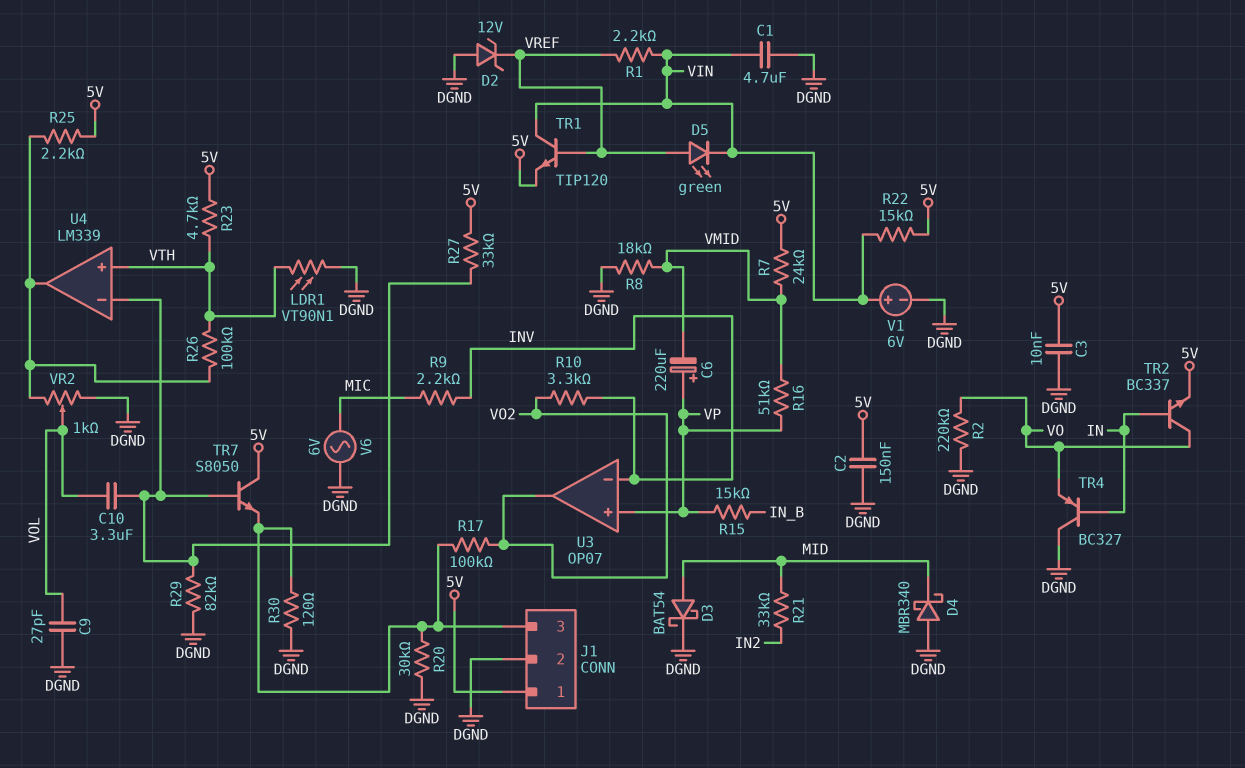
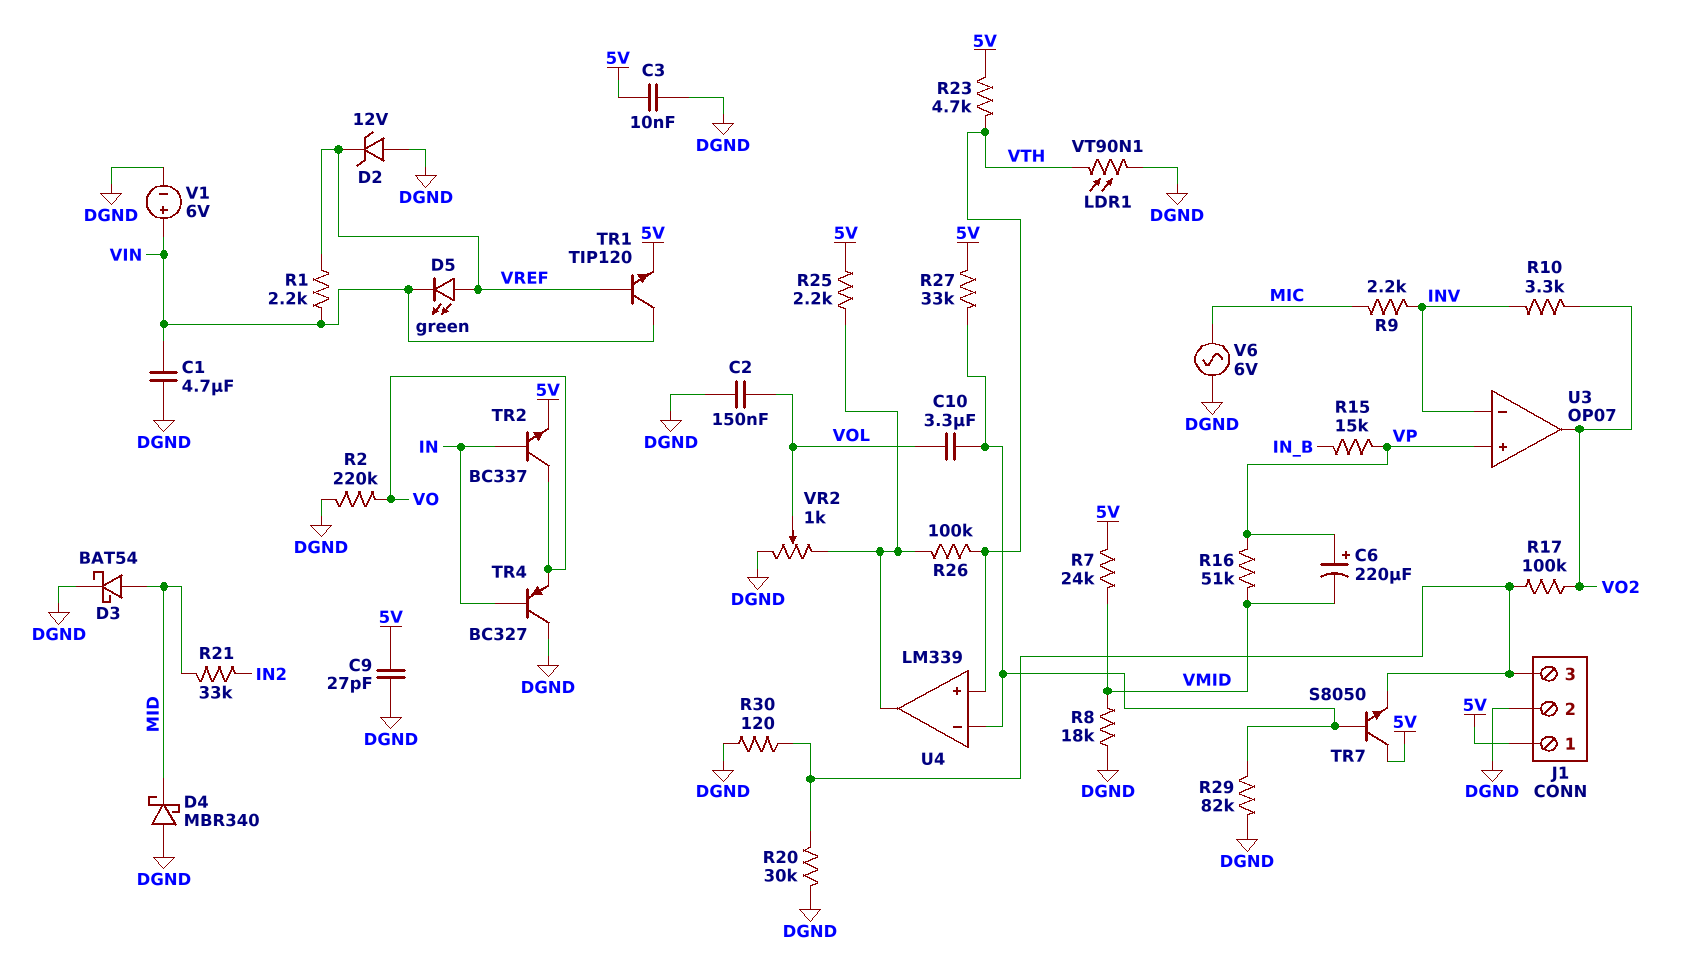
C2: 150nF (5V, DGND) -> 150nF (DGND, VOL)
C9: 27pF (DGND, VOL) -> 27pF (5V, DGND)
R22: 15k (5V, VIN) -> none

